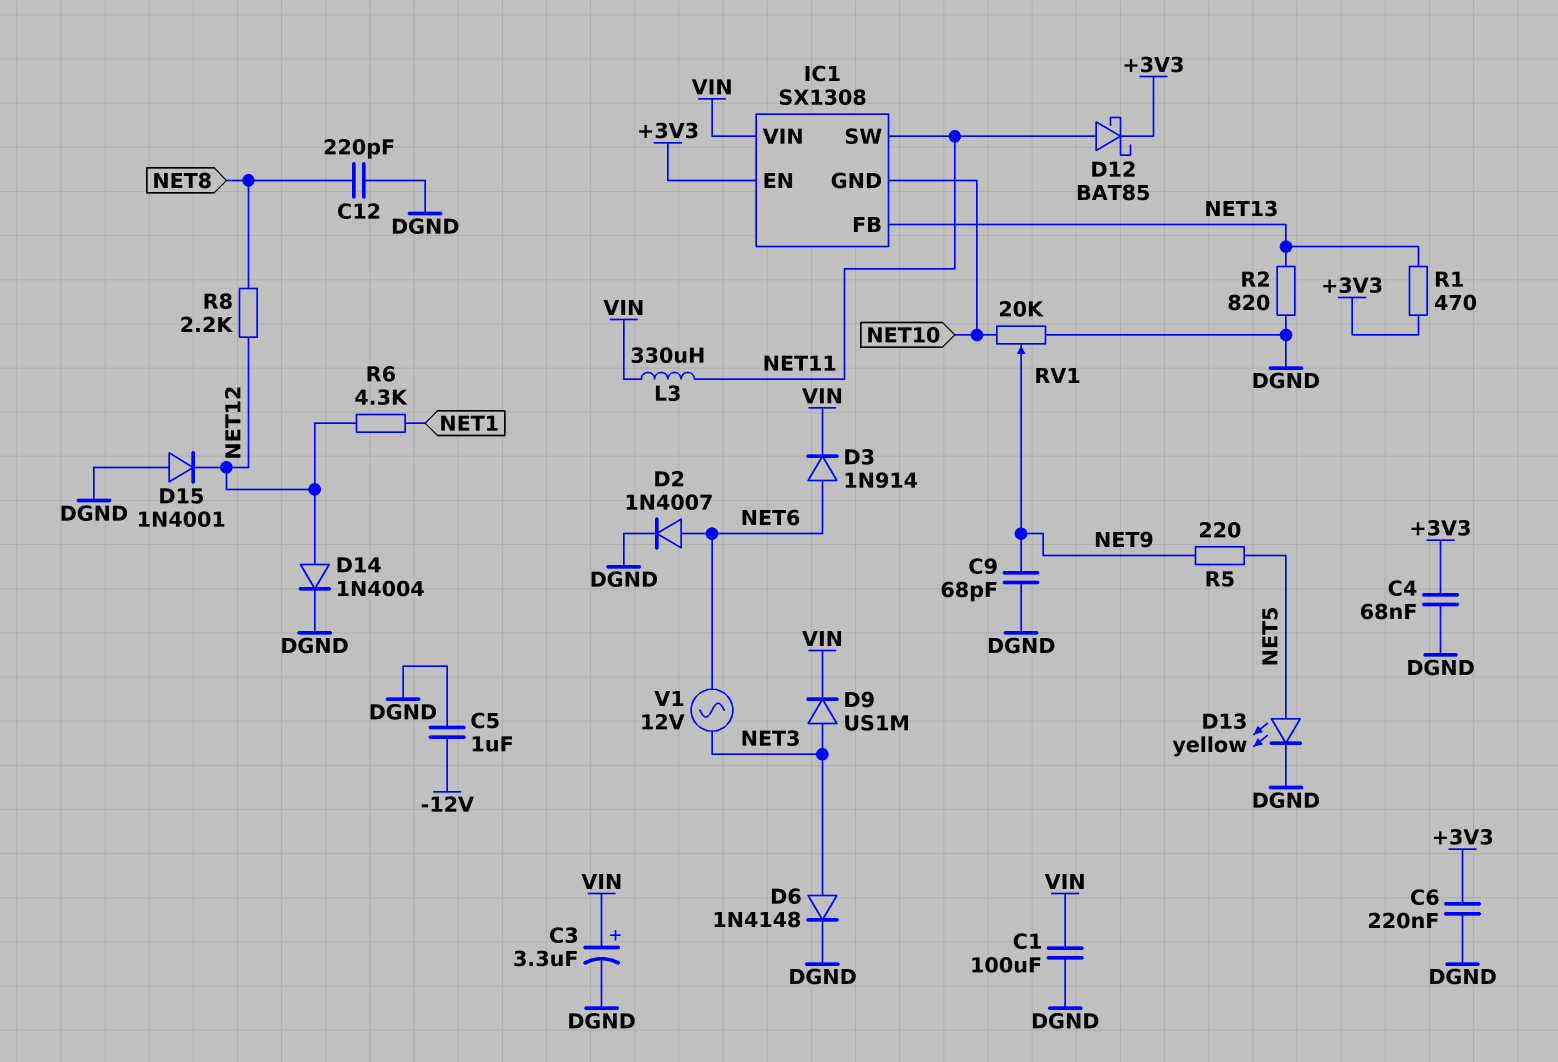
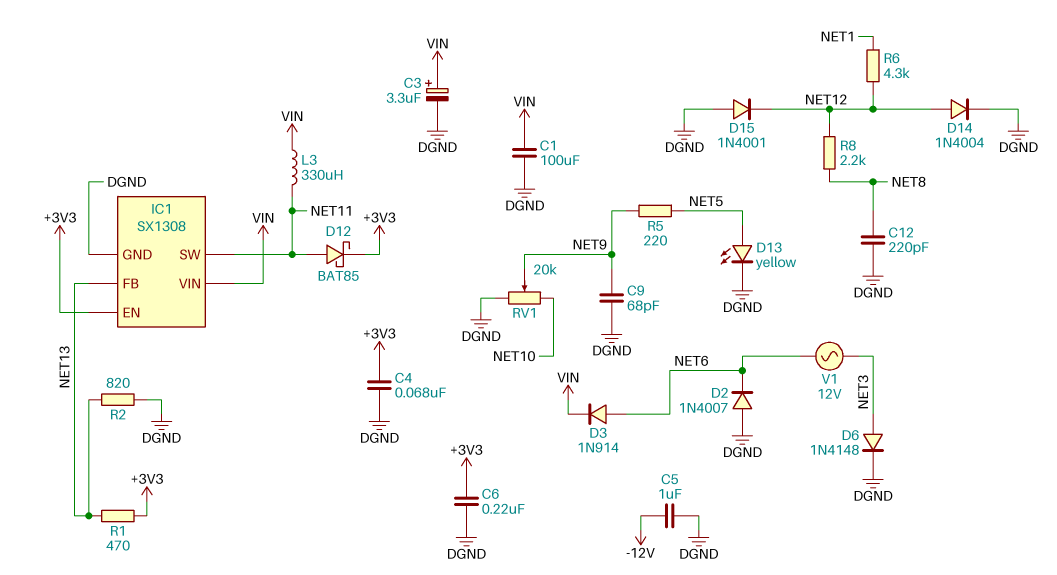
D2: diode 1N4007 (A NET6, K DGND) -> diode 1N4007 (A DGND, K NET6)
D9: diode US1M (A NET3, K VIN) -> none
IC1 pin GND: NET10 -> DGND

